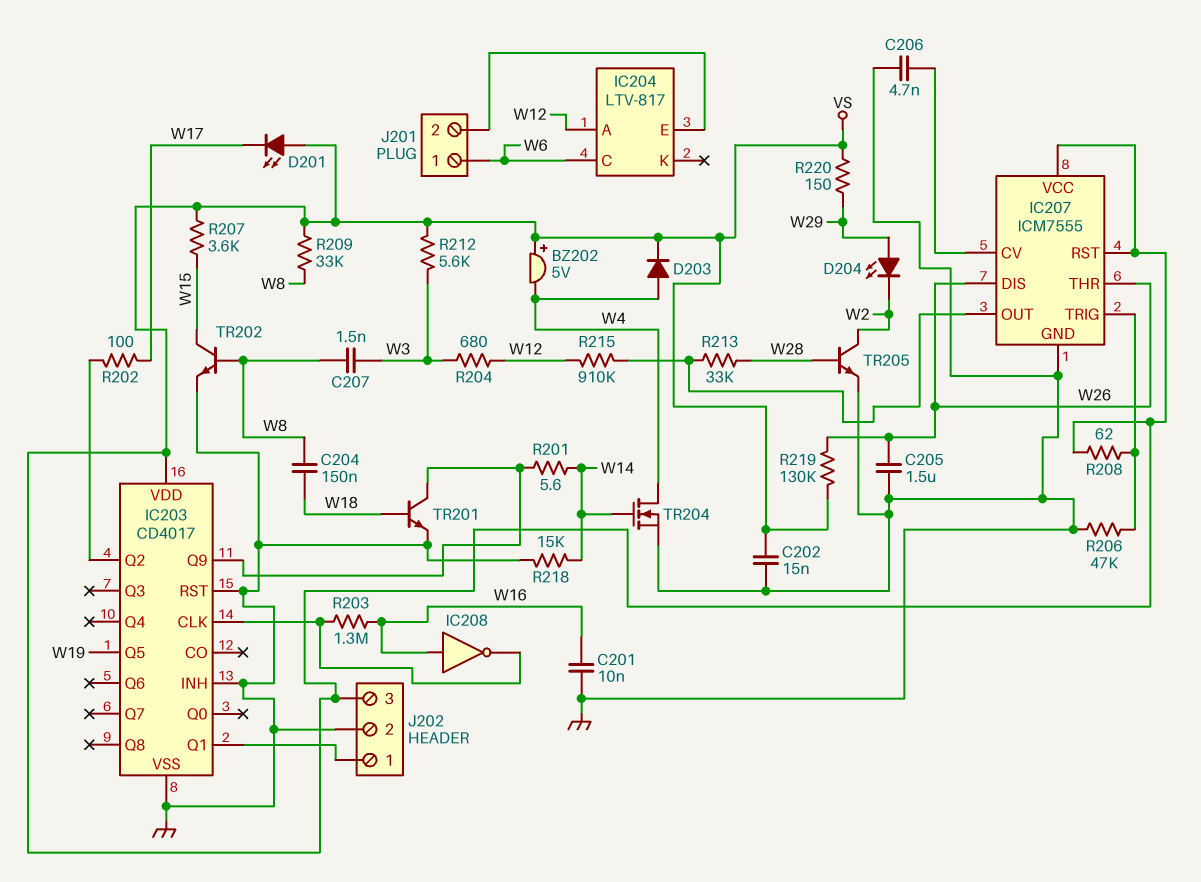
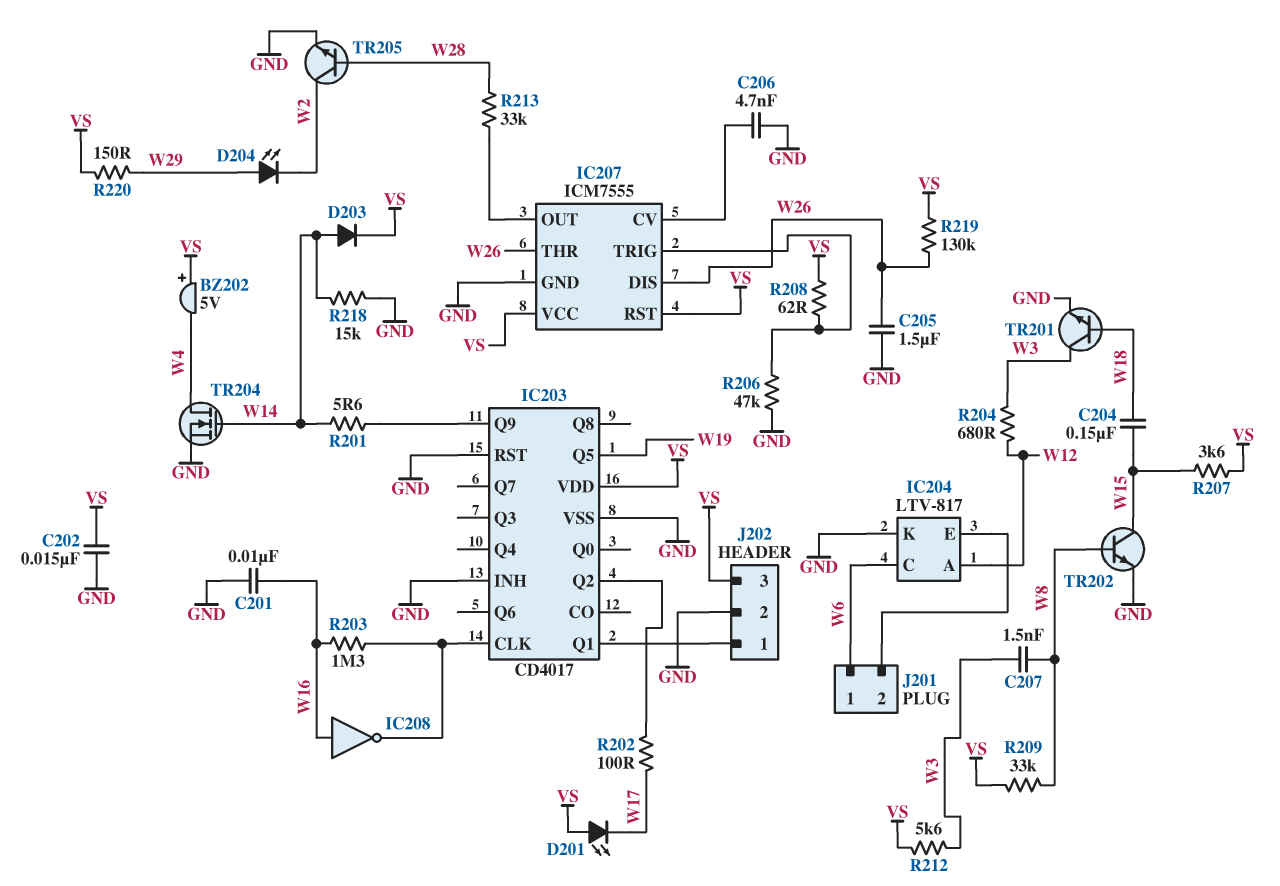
C204: 150nF (W8, W18) -> 150nF (W15, W18)
D203: diode (A W4, K VS) -> diode (A W14, K VS)
IC204 pin K: none -> GND
R215: 910k (IC207/OUT, W12) -> none
TR201: NPN (B W18, C IC203/Q9, E GND) -> NPN (B W18, C W3, E GND)

